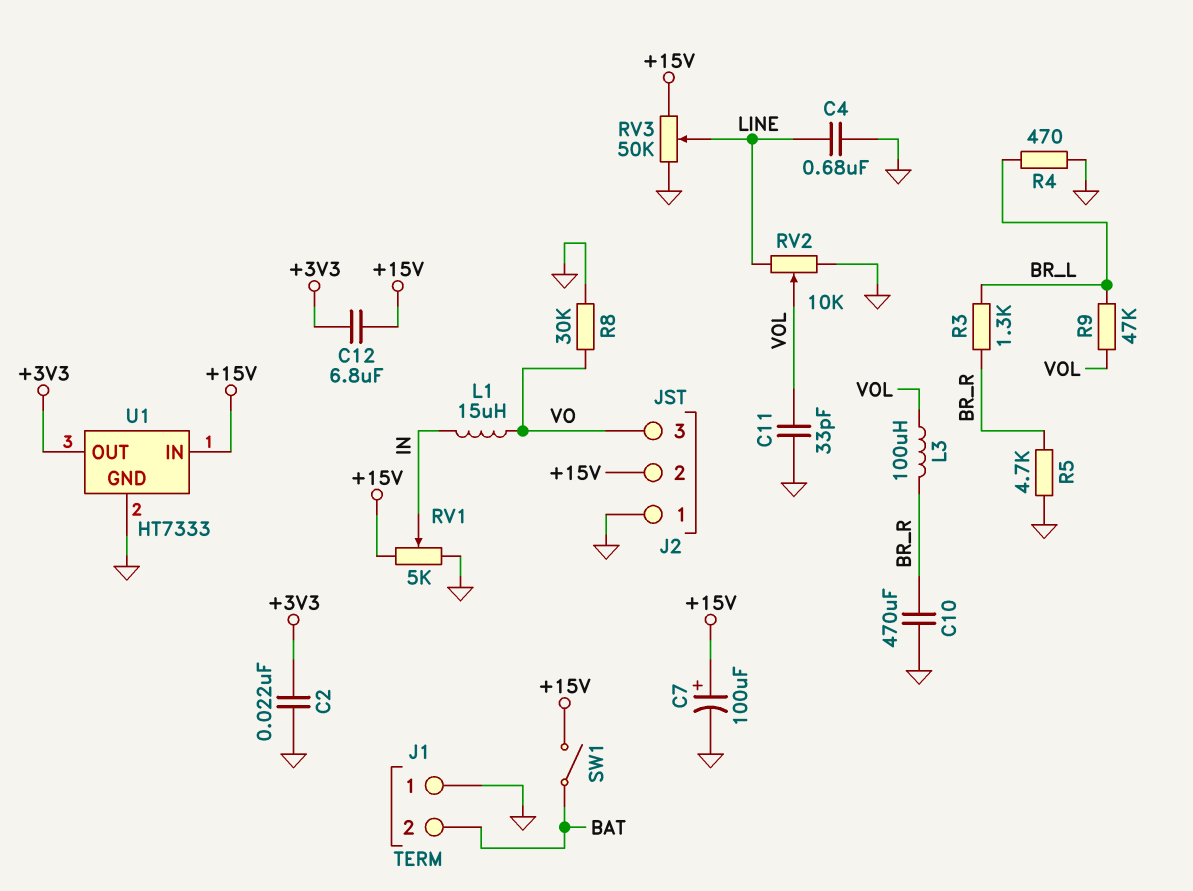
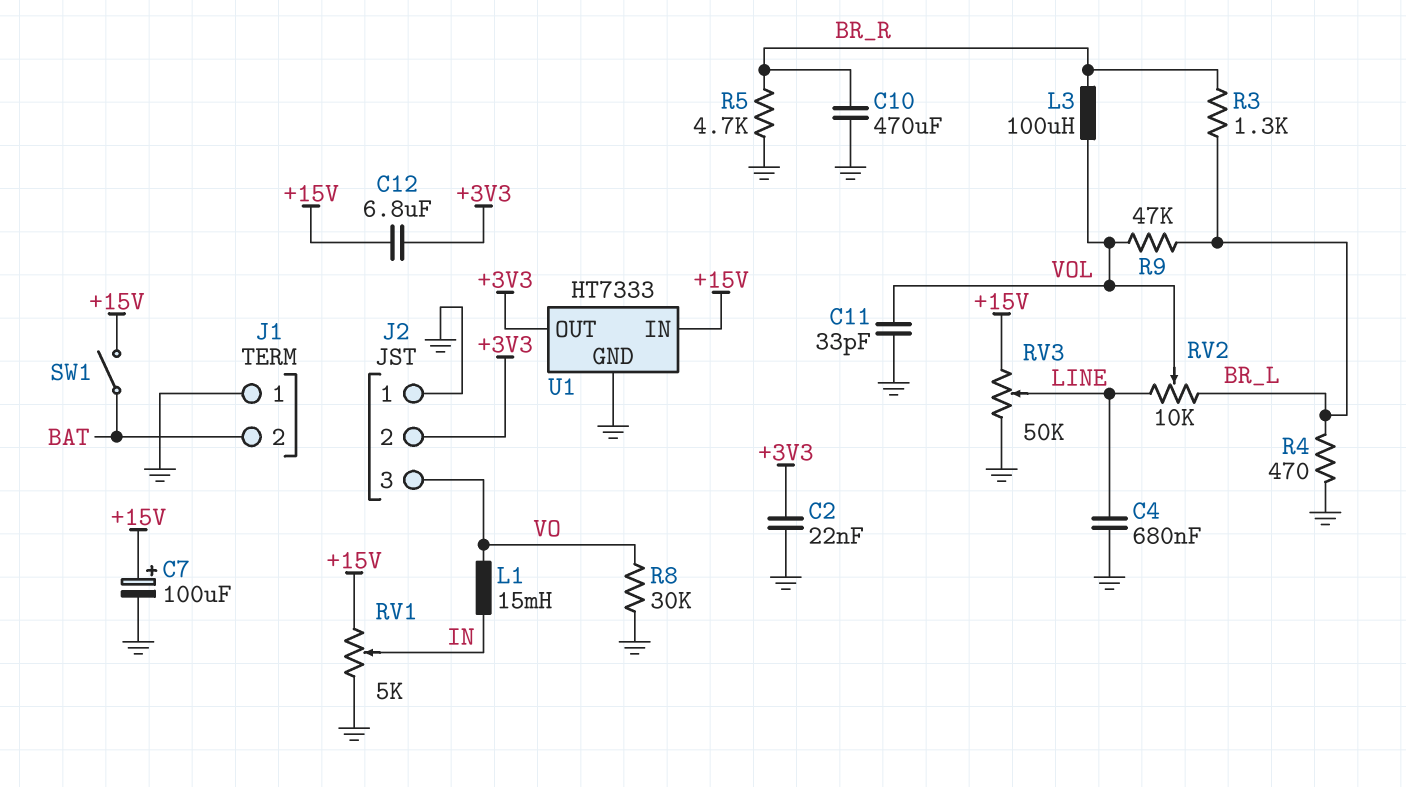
J2 pin 2: +15V -> +3V3
L1: 15uH (IN, VO) -> 15mH (IN, VO)
RV2: 10k (GND, LINE, wiper VOL) -> 10k (BR_L, LINE, wiper VOL)

